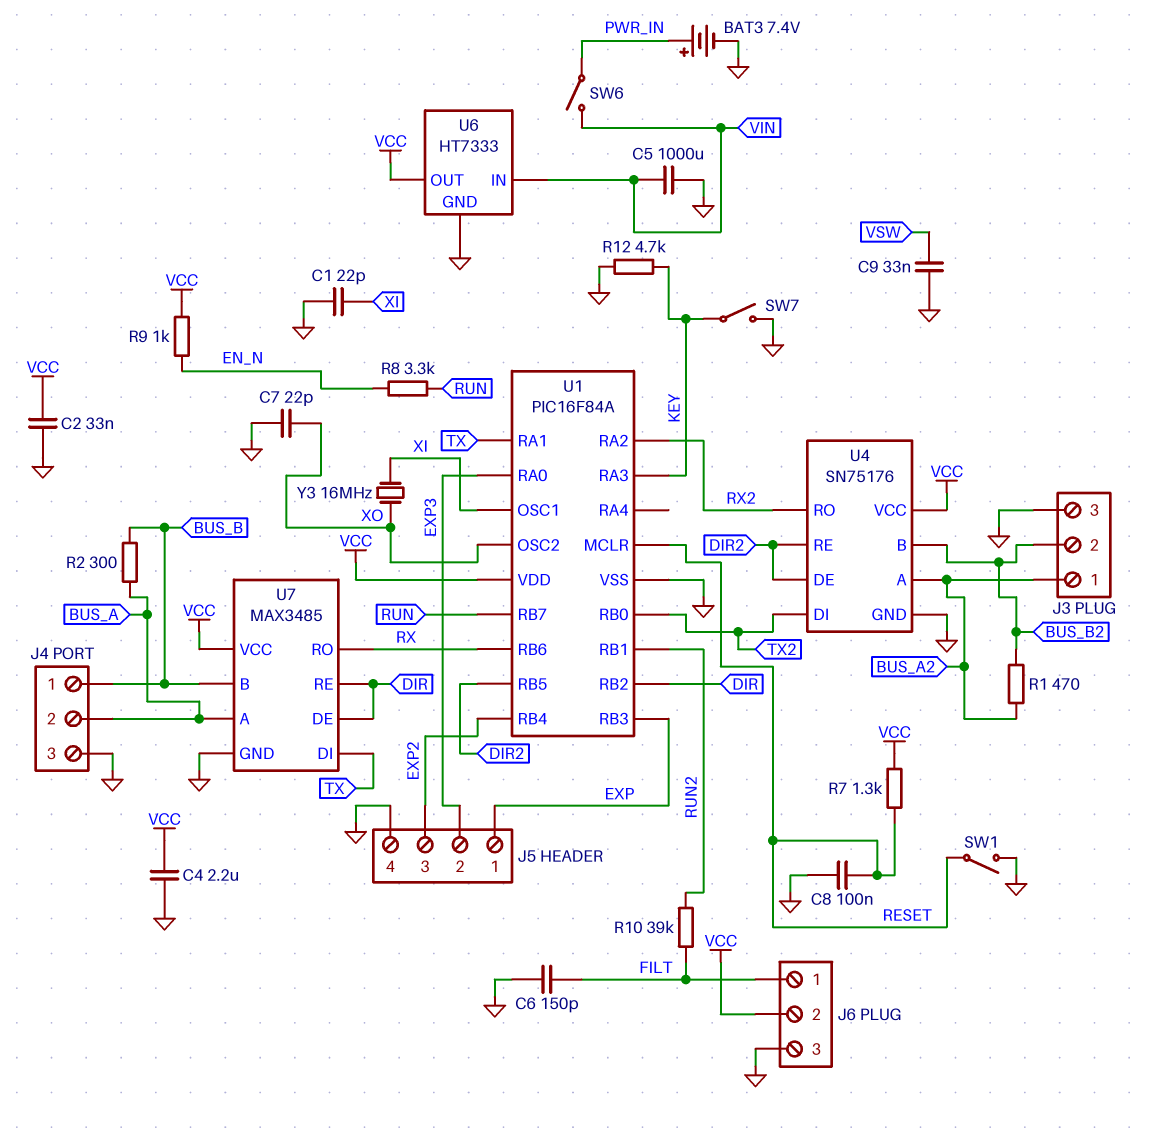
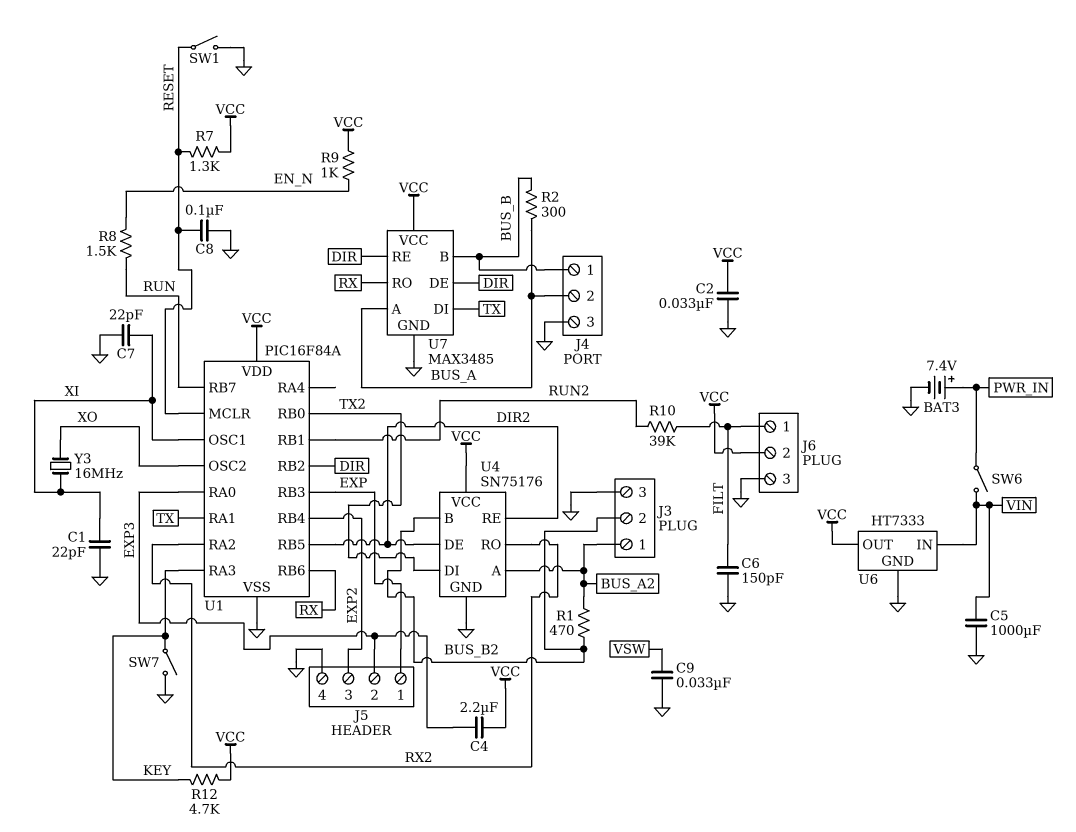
C4: 2.2uF (GND, VCC) -> 2.2uF (EXP3, VCC)
C7: 22pF (GND, XO) -> 22pF (GND, XI)
R8: 3.3k (EN_N, RUN) -> 1.5k (EN_N, RUN)
R12: 4.7k (GND, KEY) -> 4.7k (KEY, VCC)

